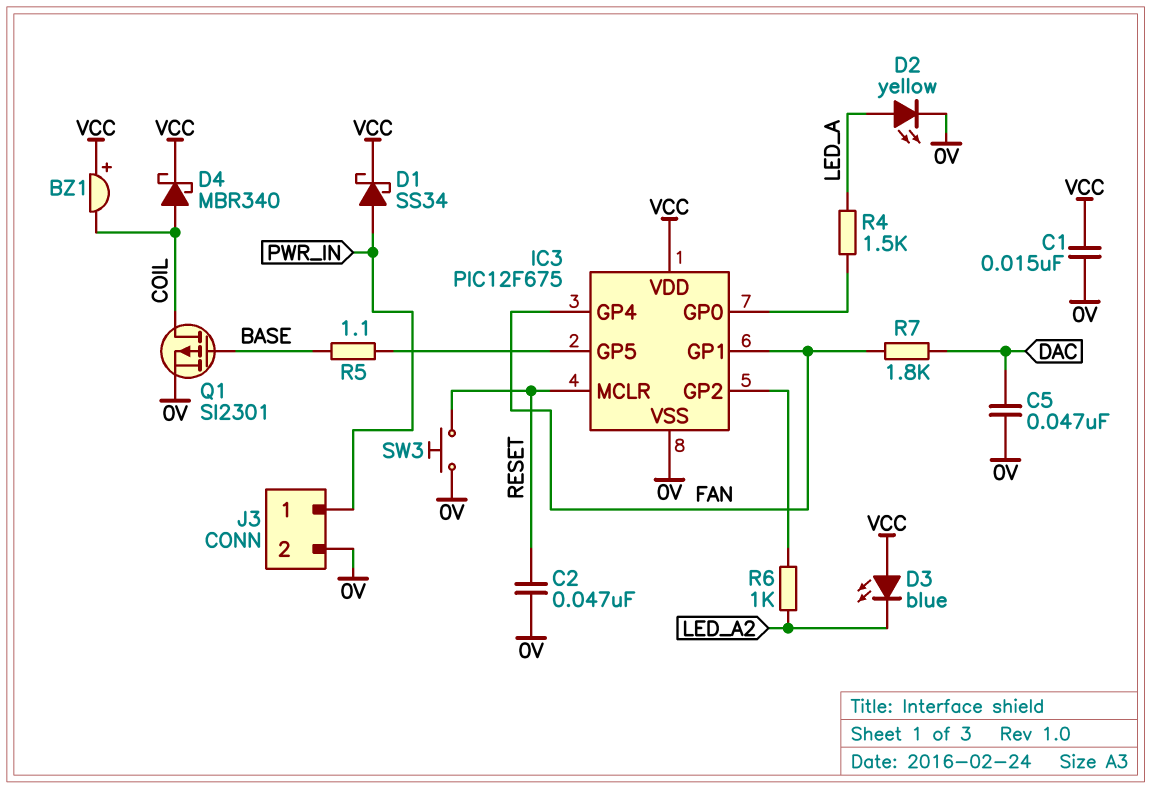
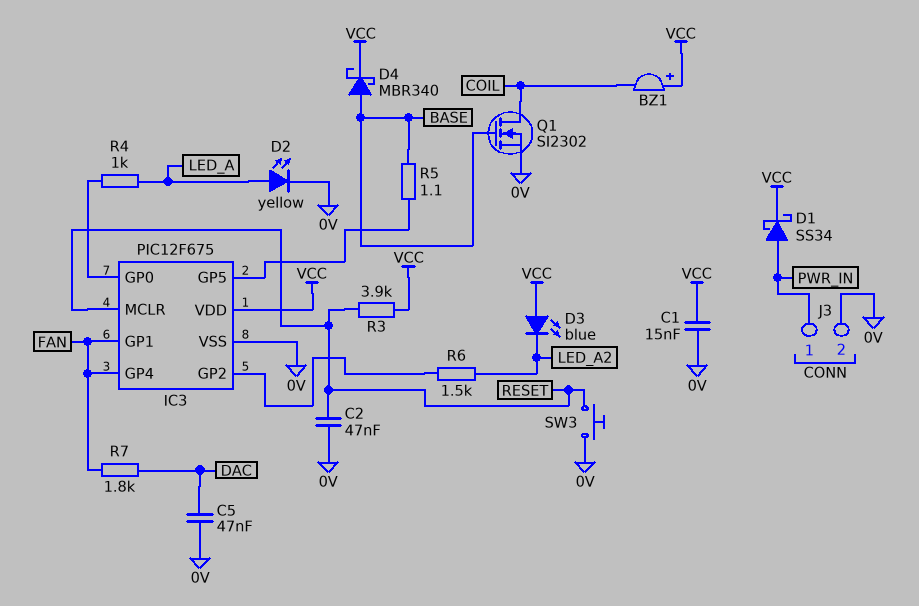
D4: schottky MBR340 (A COIL, K VCC) -> schottky MBR340 (A BASE, K VCC)
Q1: PMOS SI2301 (G BASE, D COIL, S 0V) -> NMOS SI2302 (G BASE, D COIL, S 0V)
R3: none -> 3.9k (RESET, VCC)
R4: 1.5k (IC3/GP0, LED_A) -> 1k (IC3/GP0, LED_A)
R6: 1k (IC3/GP2, LED_A2) -> 1.5k (IC3/GP2, LED_A2)

